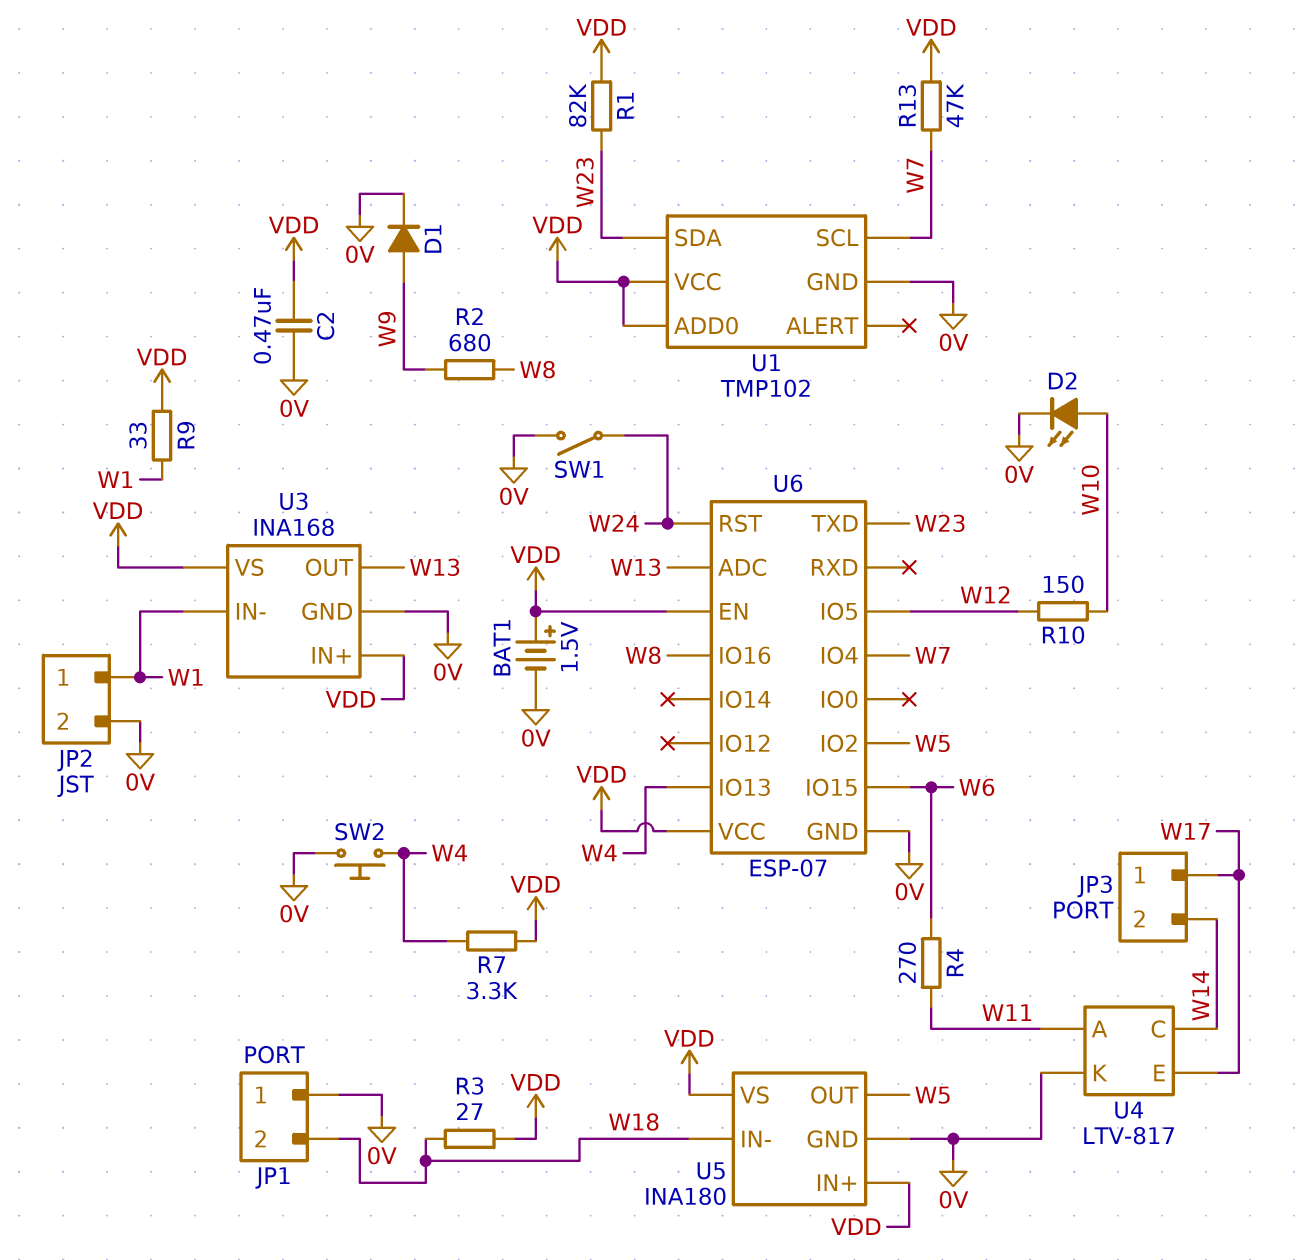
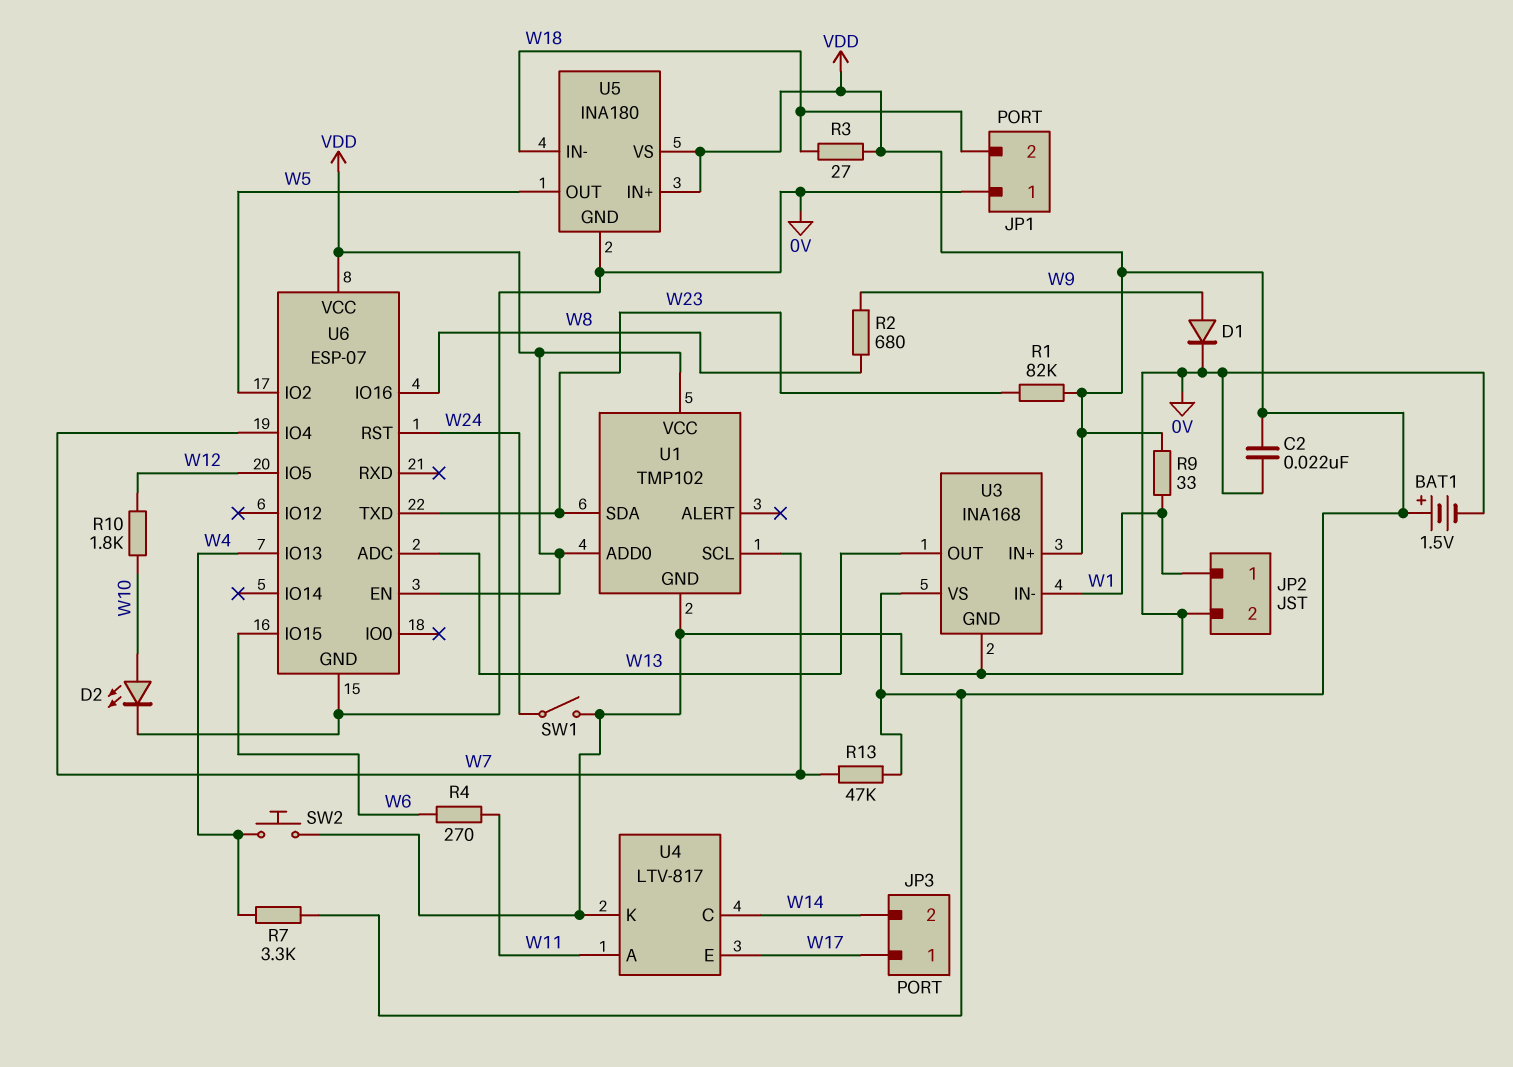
C2: 470nF (0V, VDD) -> 22nF (0V, VDD)
R10: 150 (W10, W12) -> 1.8k (W10, W12)

